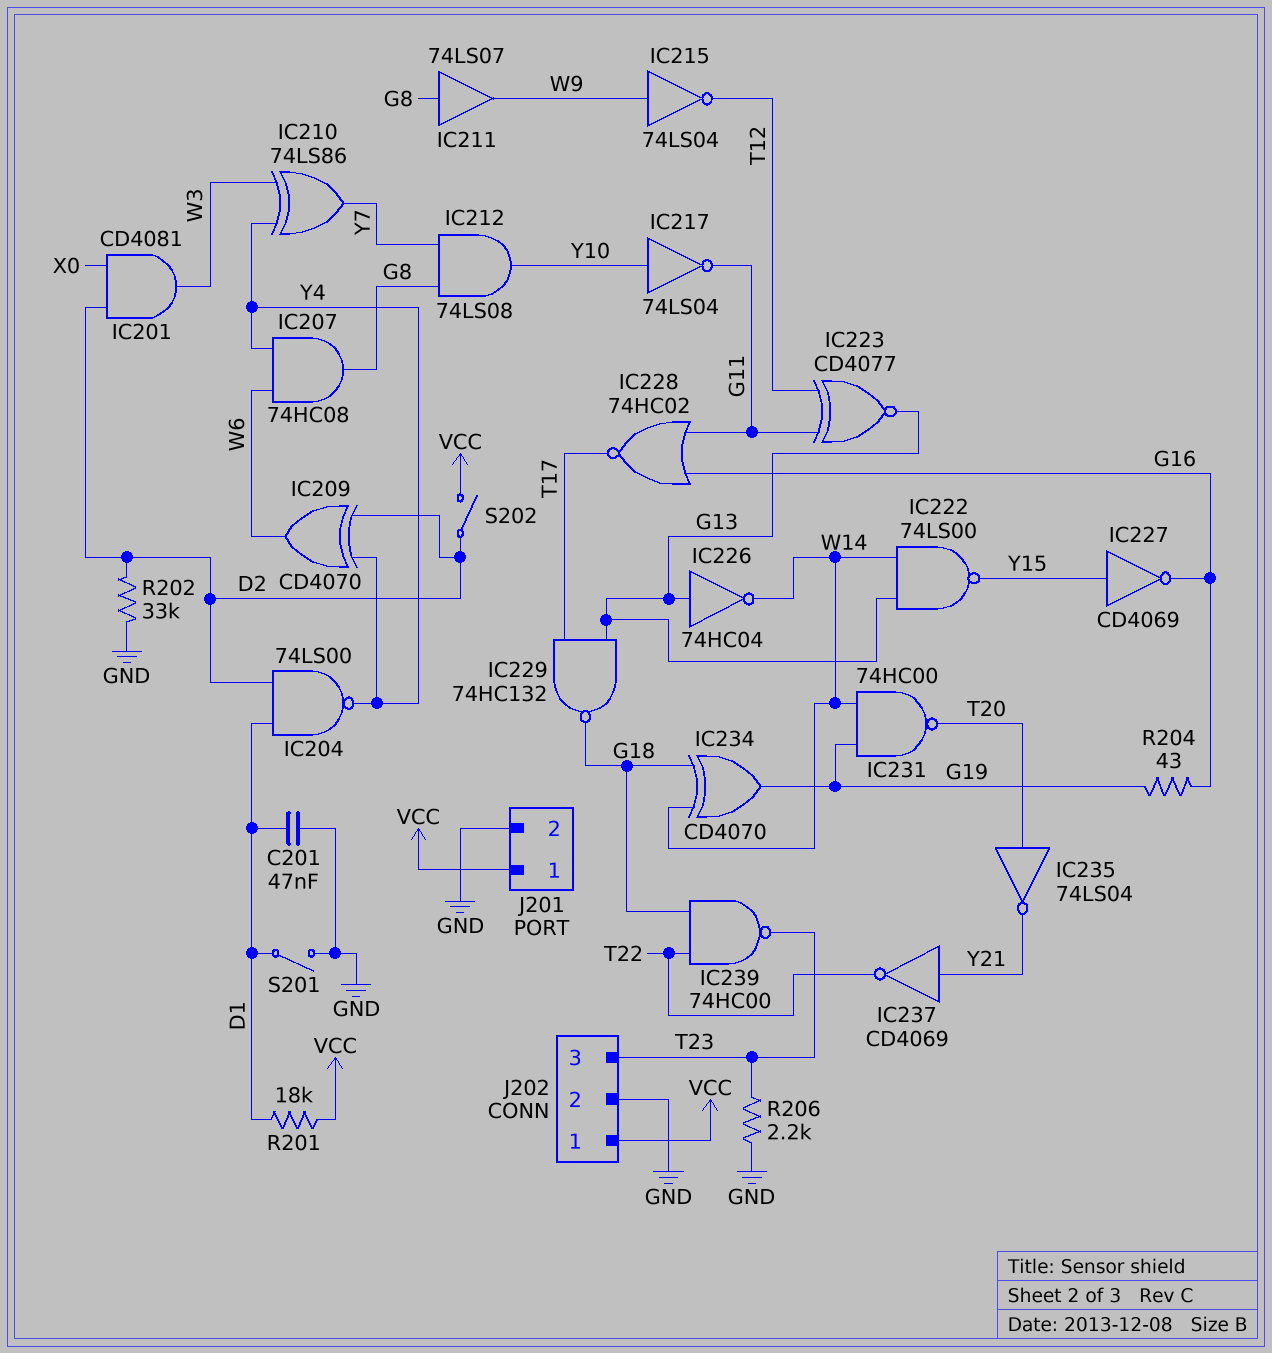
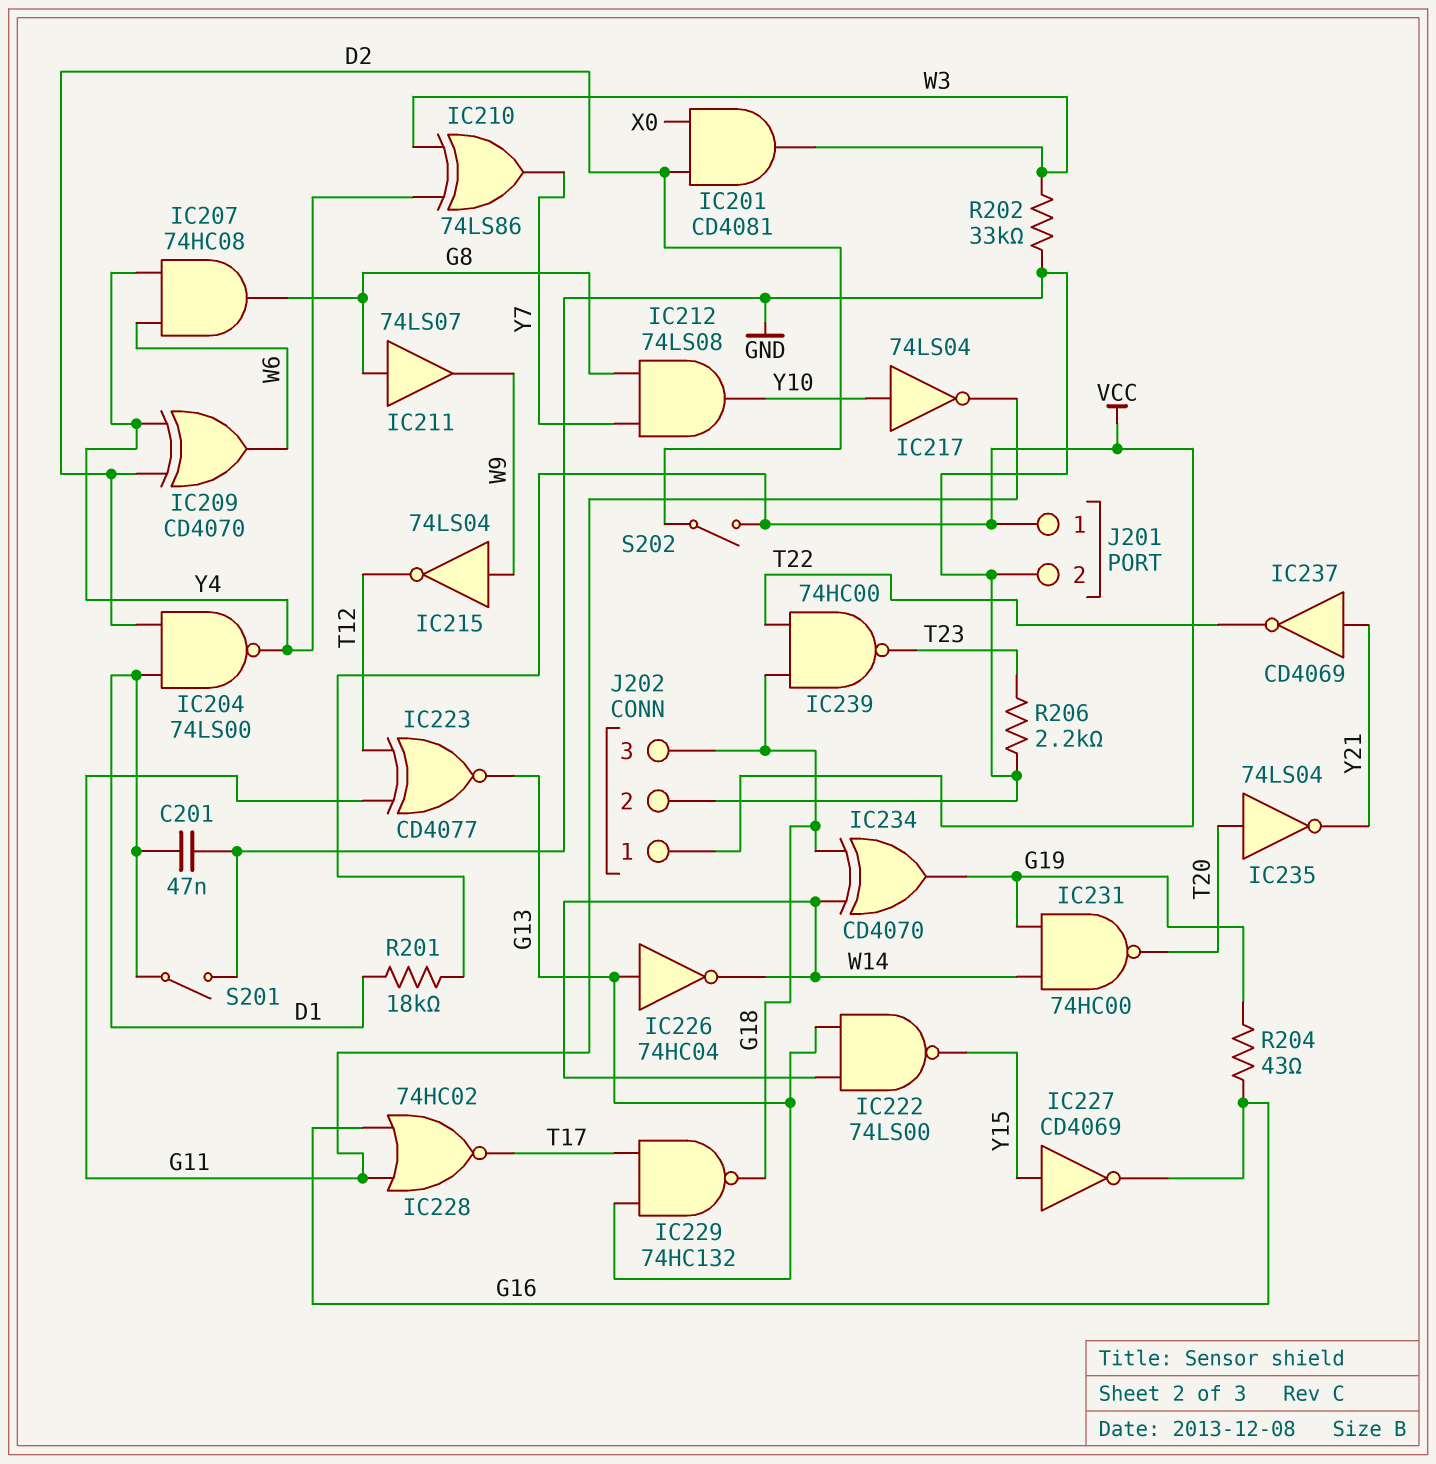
J202 pin 3: T23 -> G18
R202: 33k (D2, GND) -> 33k (GND, W3)

